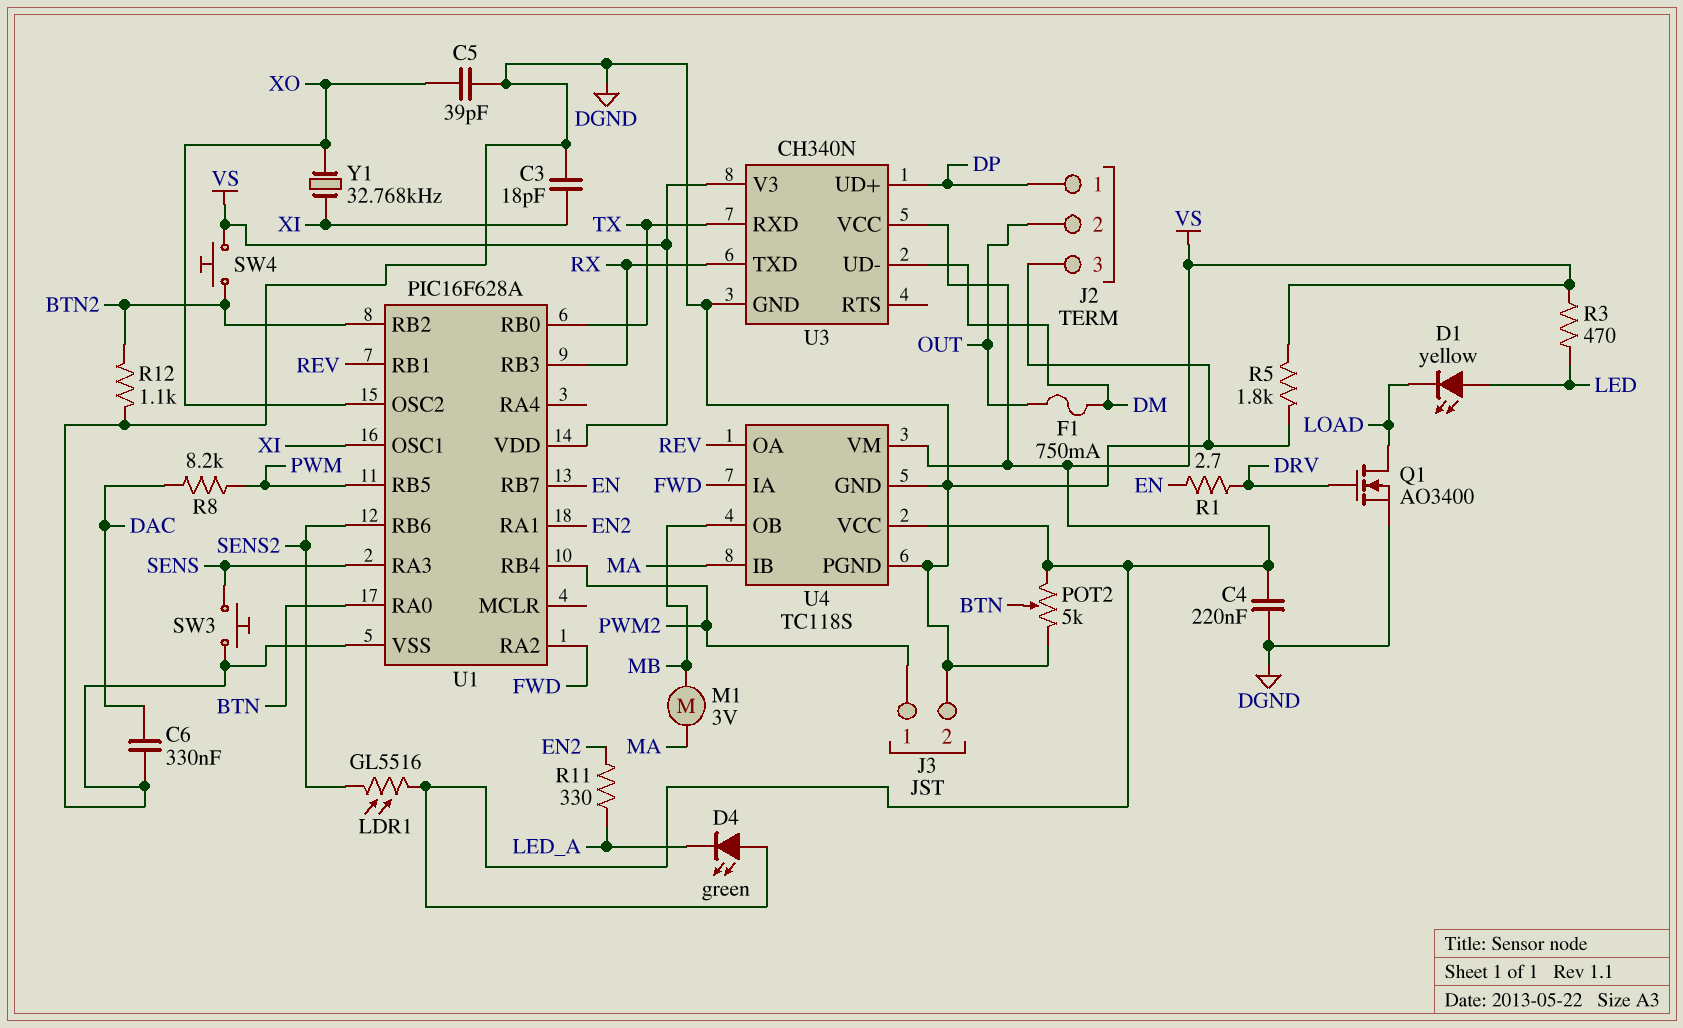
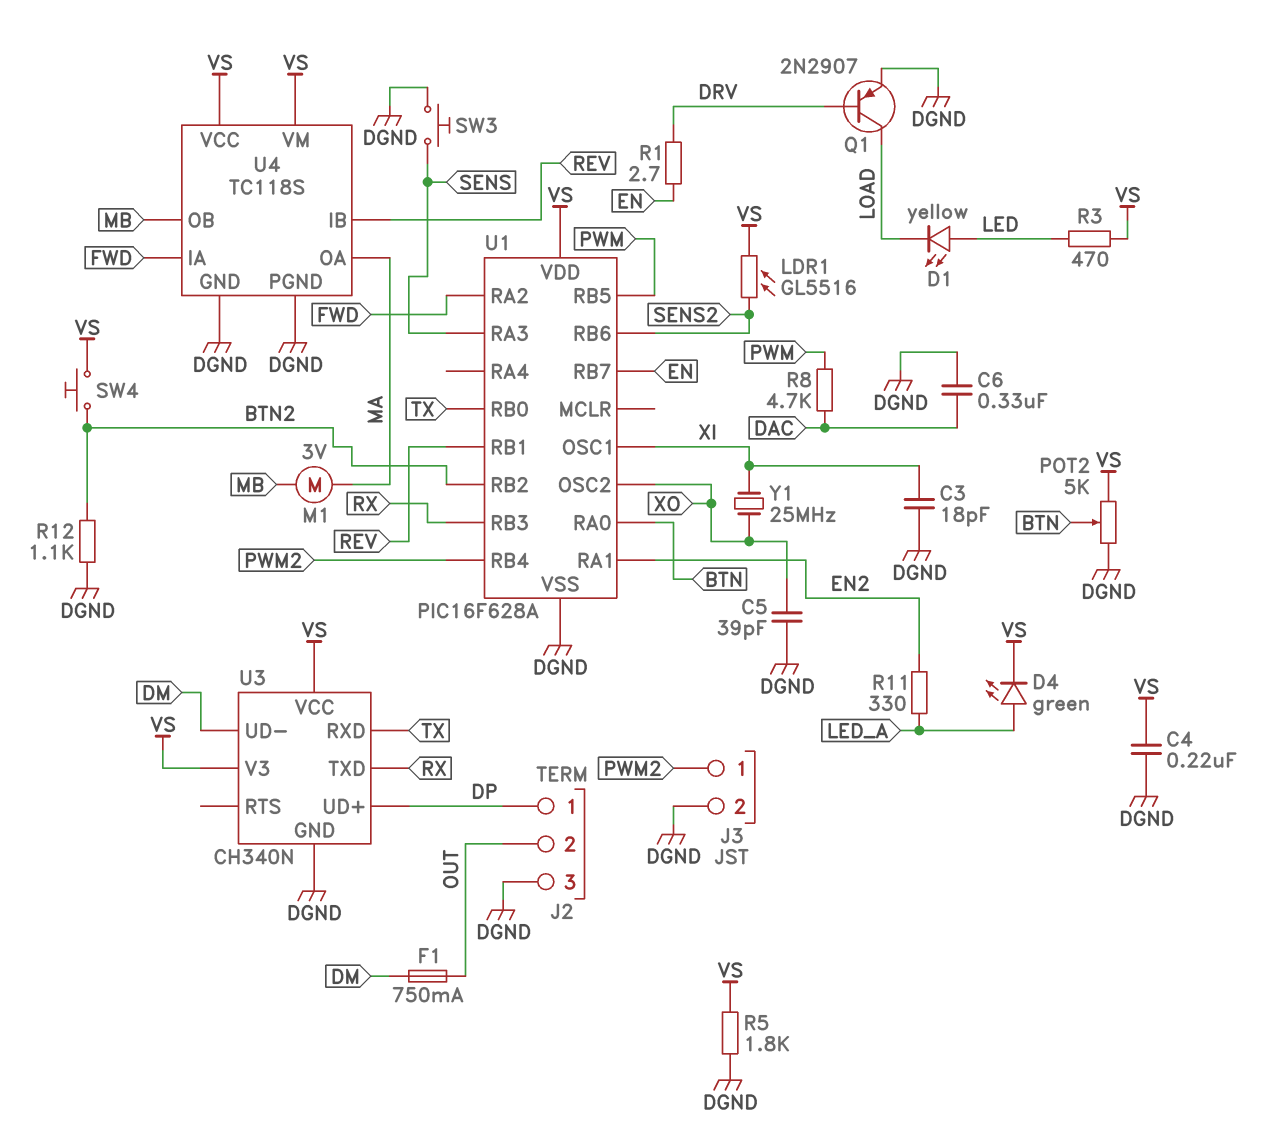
D4: LED green (A VS, K LED_A) -> LED green (A LED_A, K VS)
Q1: NMOS AO3400 (G DRV, D LOAD, S DGND) -> PNP 2N2907 (B DRV, C LOAD, E DGND)
R8: 8.2k (DAC, PWM) -> 4.7k (DAC, PWM)
U4 pin IB: MA -> REV
U4 pin OA: REV -> MA
Y1: 32.768kHz (XI, XO) -> 25MHz (XI, XO)

